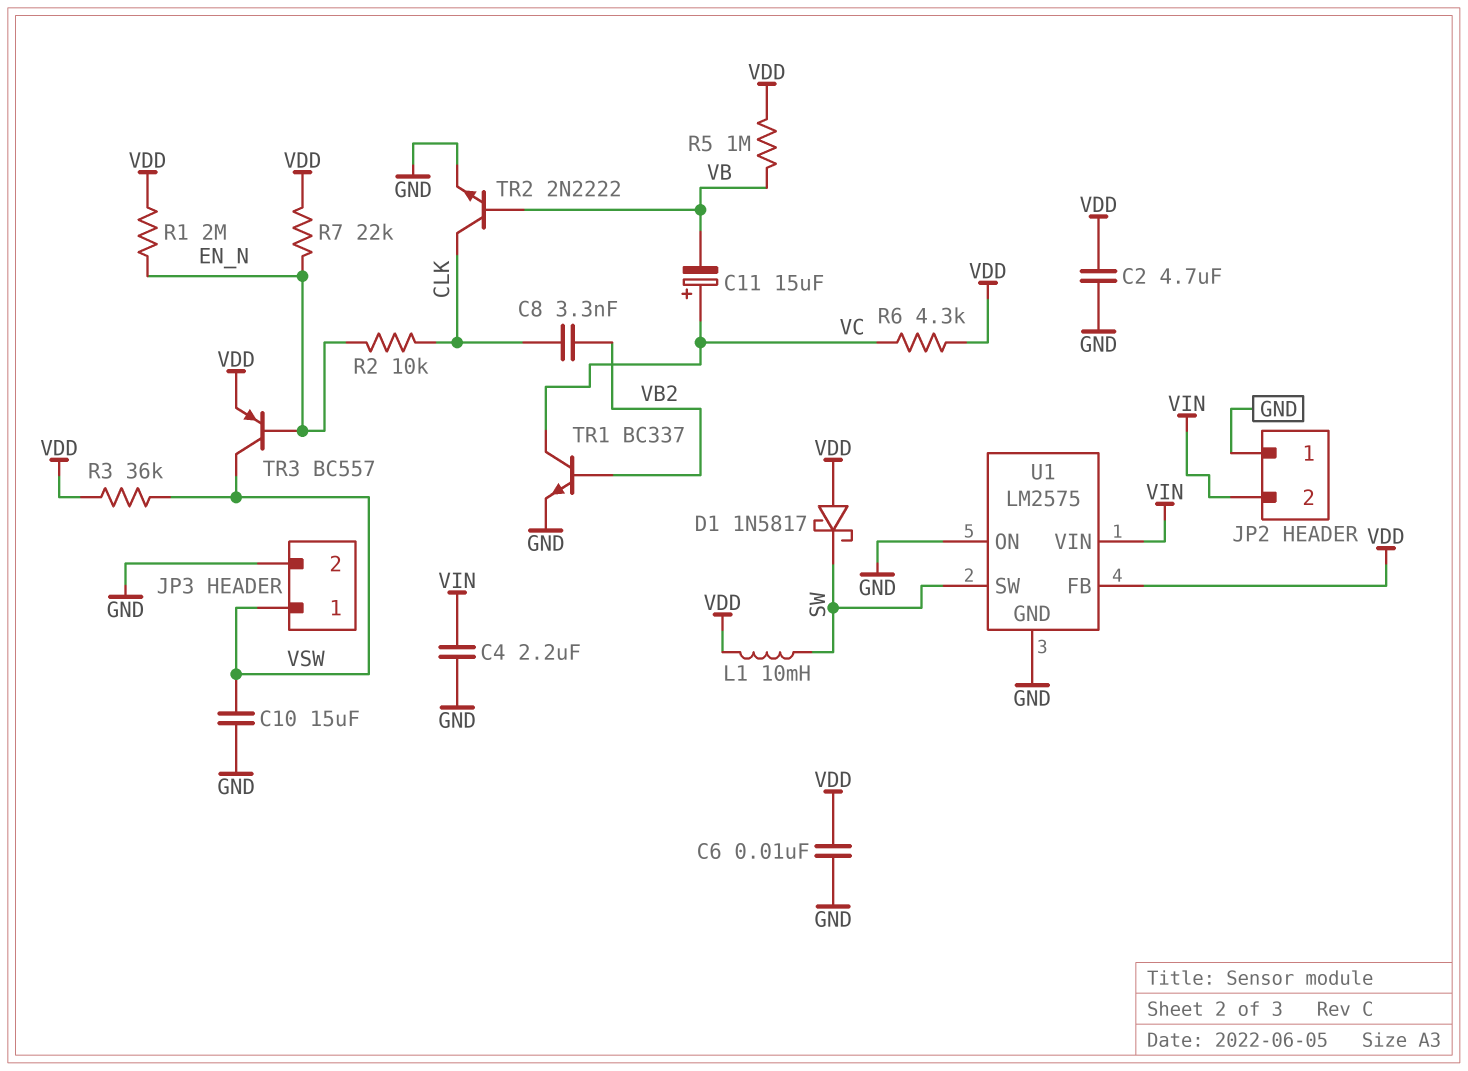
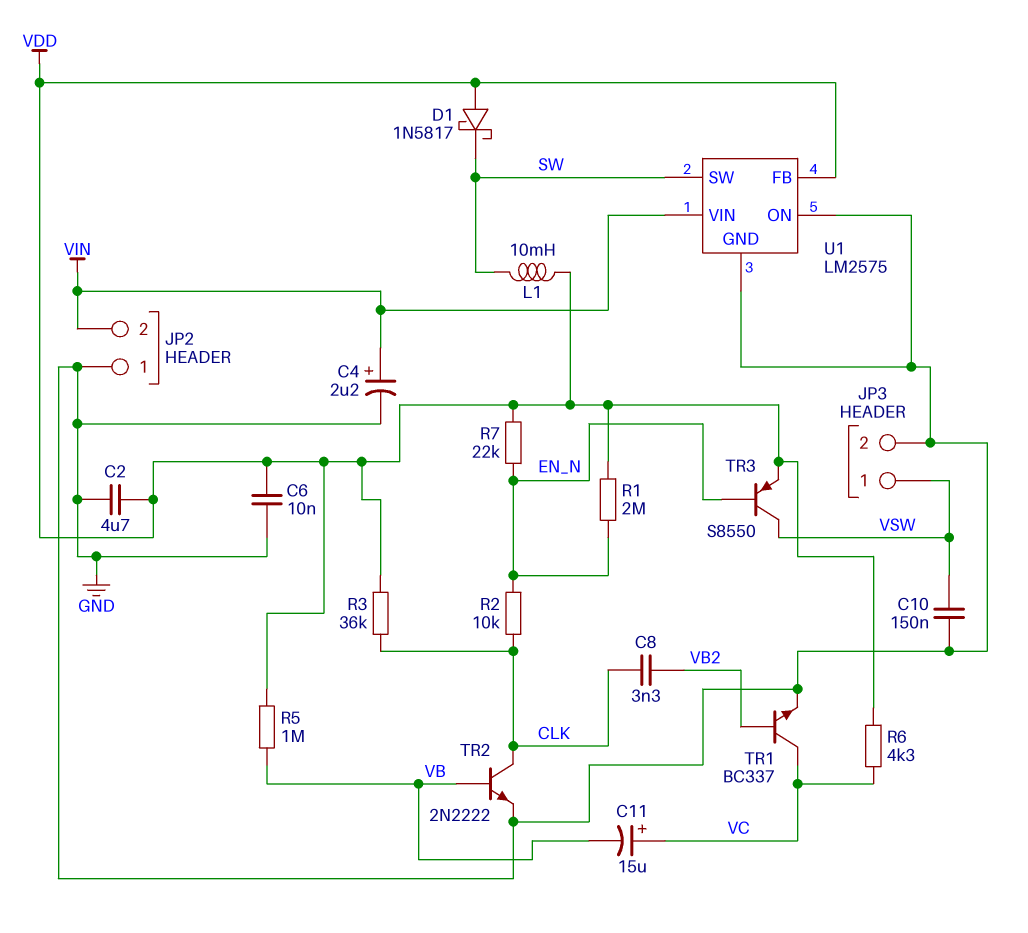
C4: 2.2uF (GND, VIN) -> 2.2uF (plus VIN, minus GND)
C10: 15uF (GND, VSW) -> 150nF (GND, VSW)
R3: 36k (VDD, VSW) -> 36k (CLK, VDD)
TR3: PNP BC557 (B EN_N, C VSW, E VDD) -> PNP S8550 (B EN_N, C VSW, E VDD)

